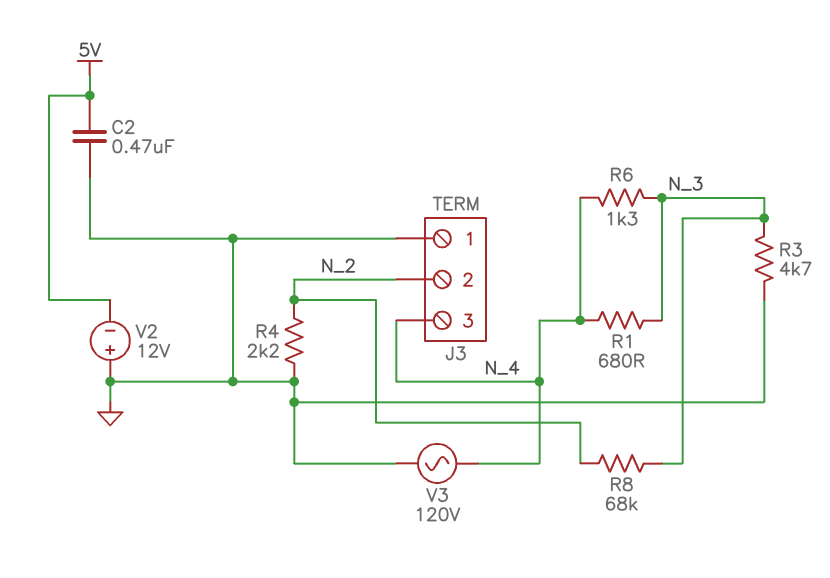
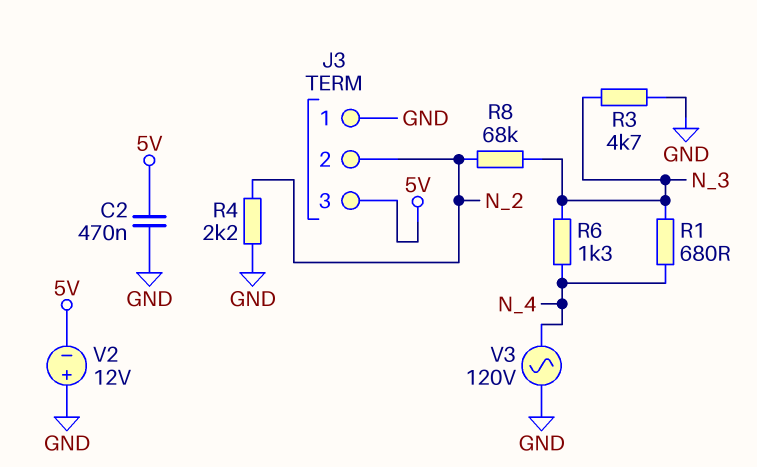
J3 pin 3: N_4 -> 5V

